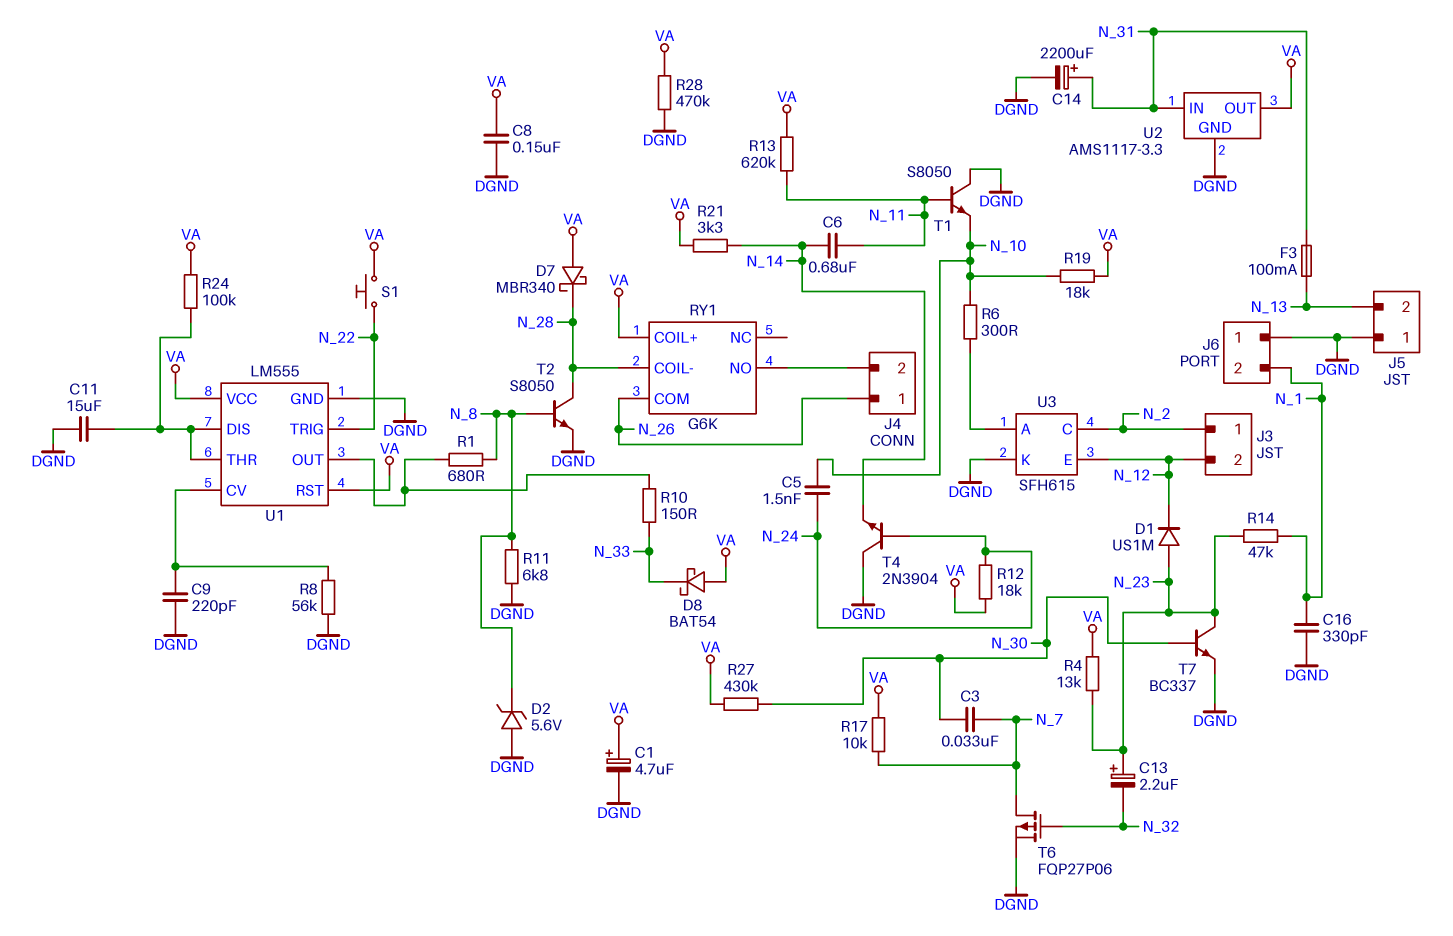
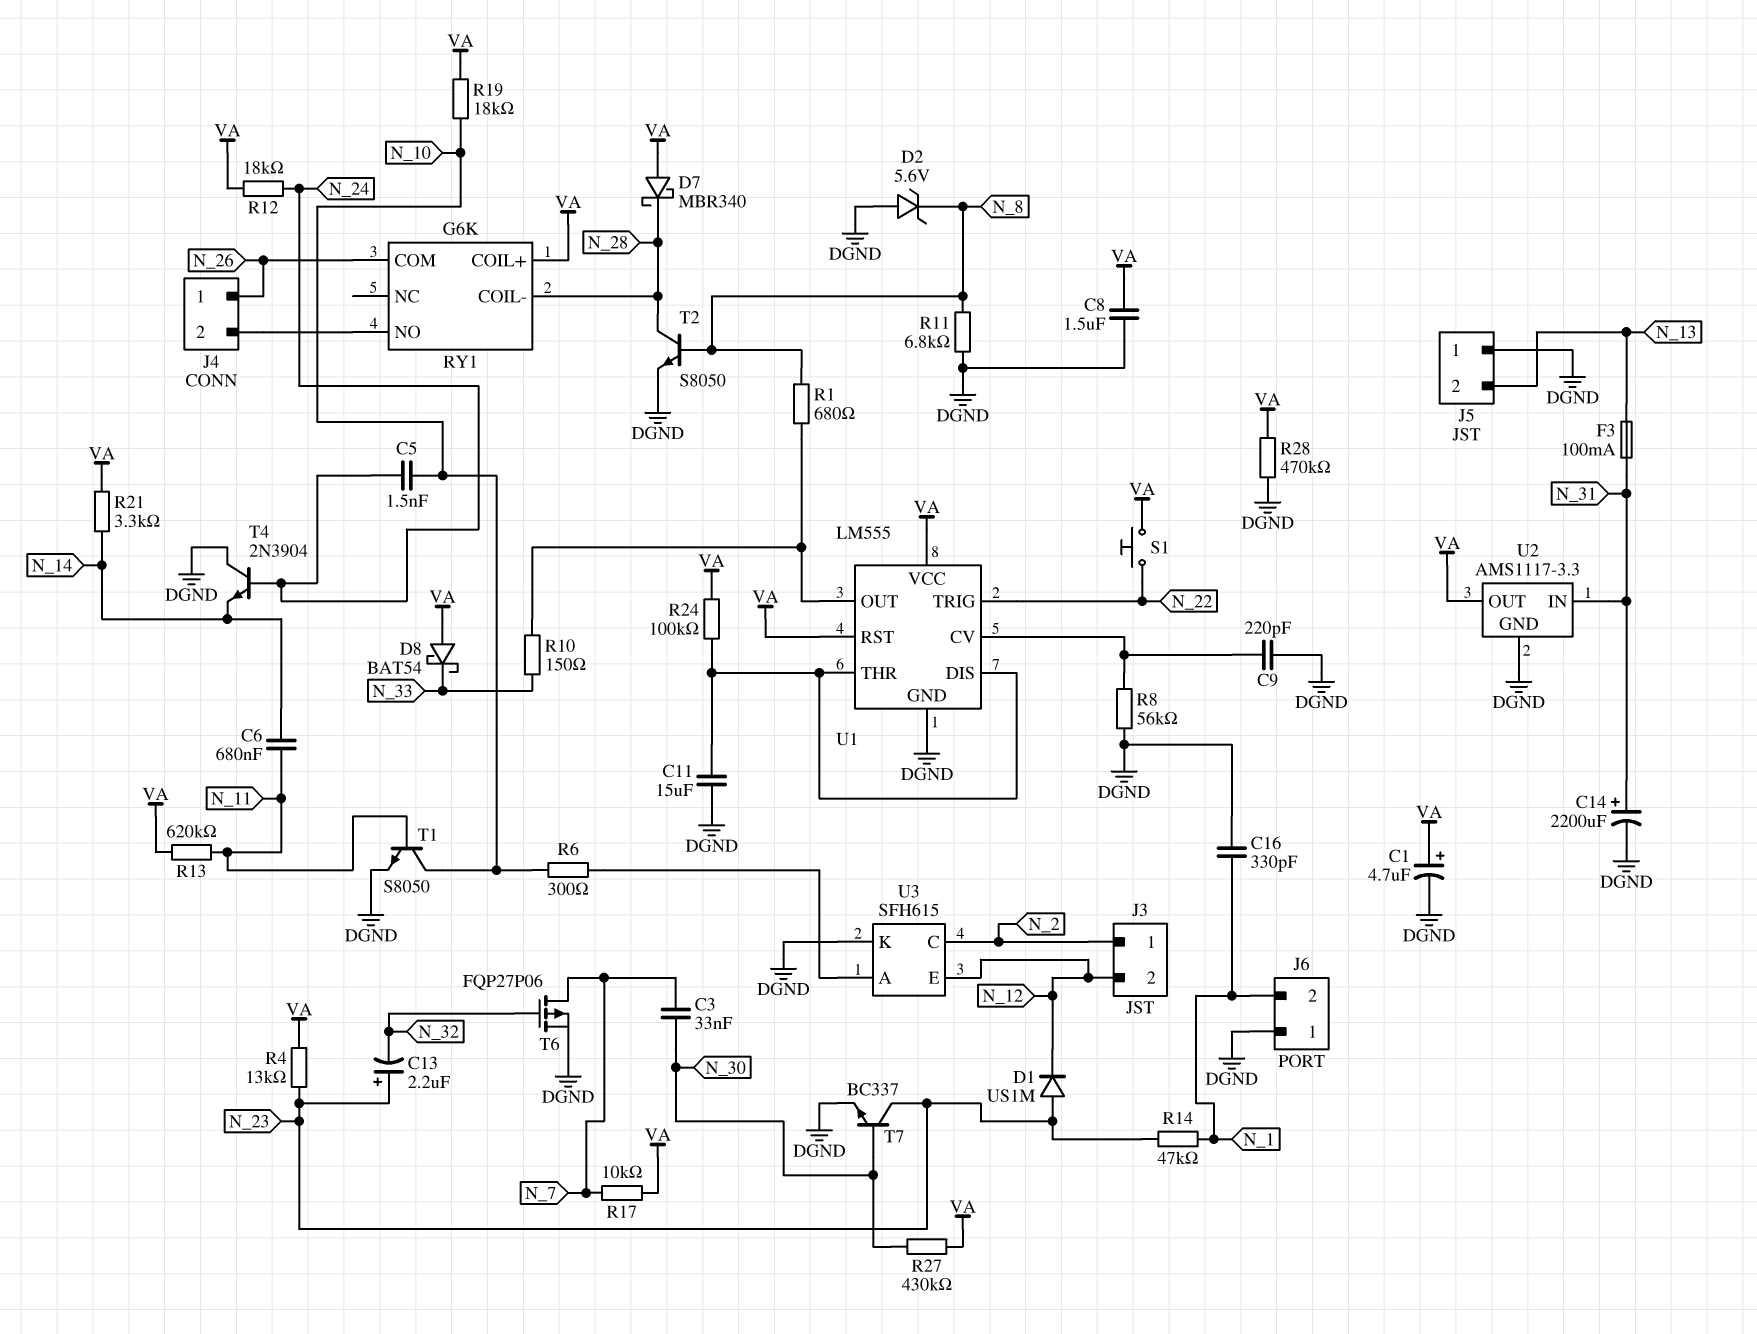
C8: 150nF (DGND, VA) -> 1.5uF (DGND, VA)
T1: NPN S8050 (B N_11, C DGND, E N_10) -> NPN S8050 (B N_11, C N_10, E DGND)

